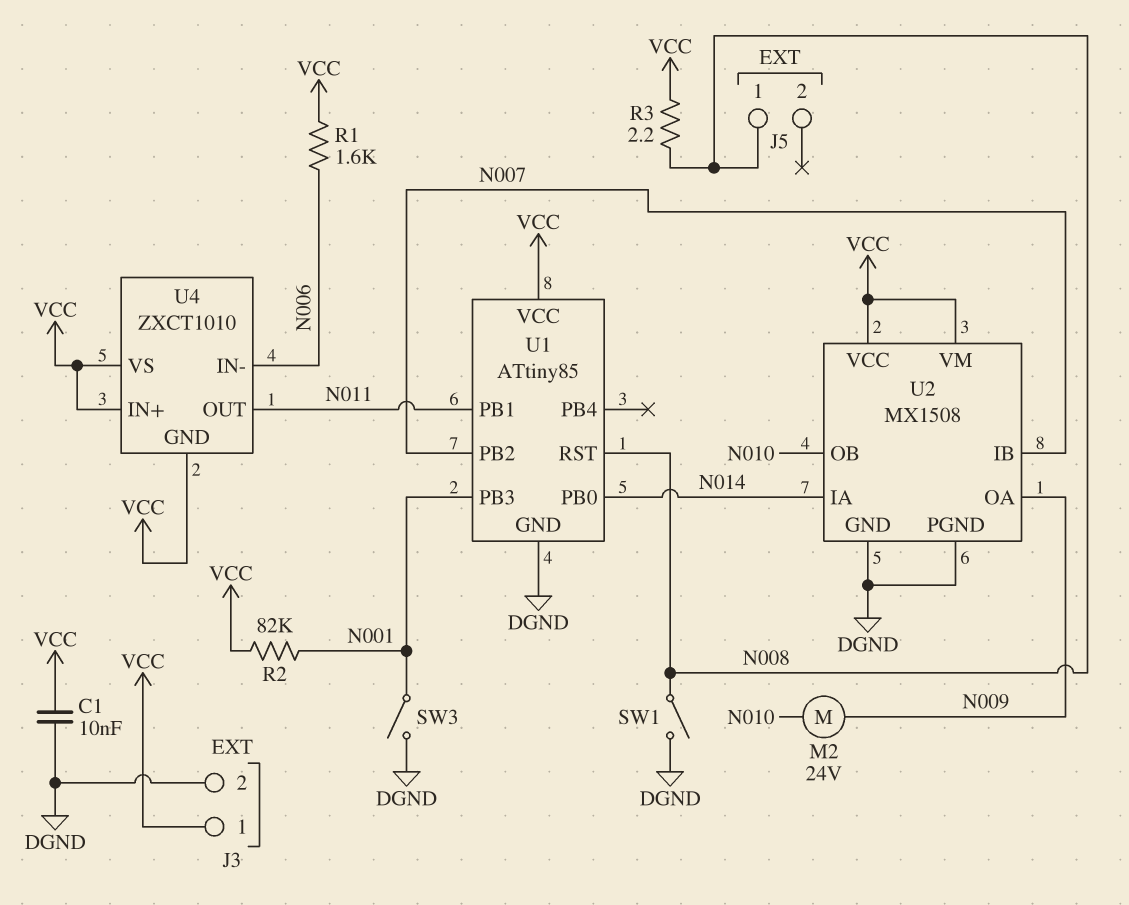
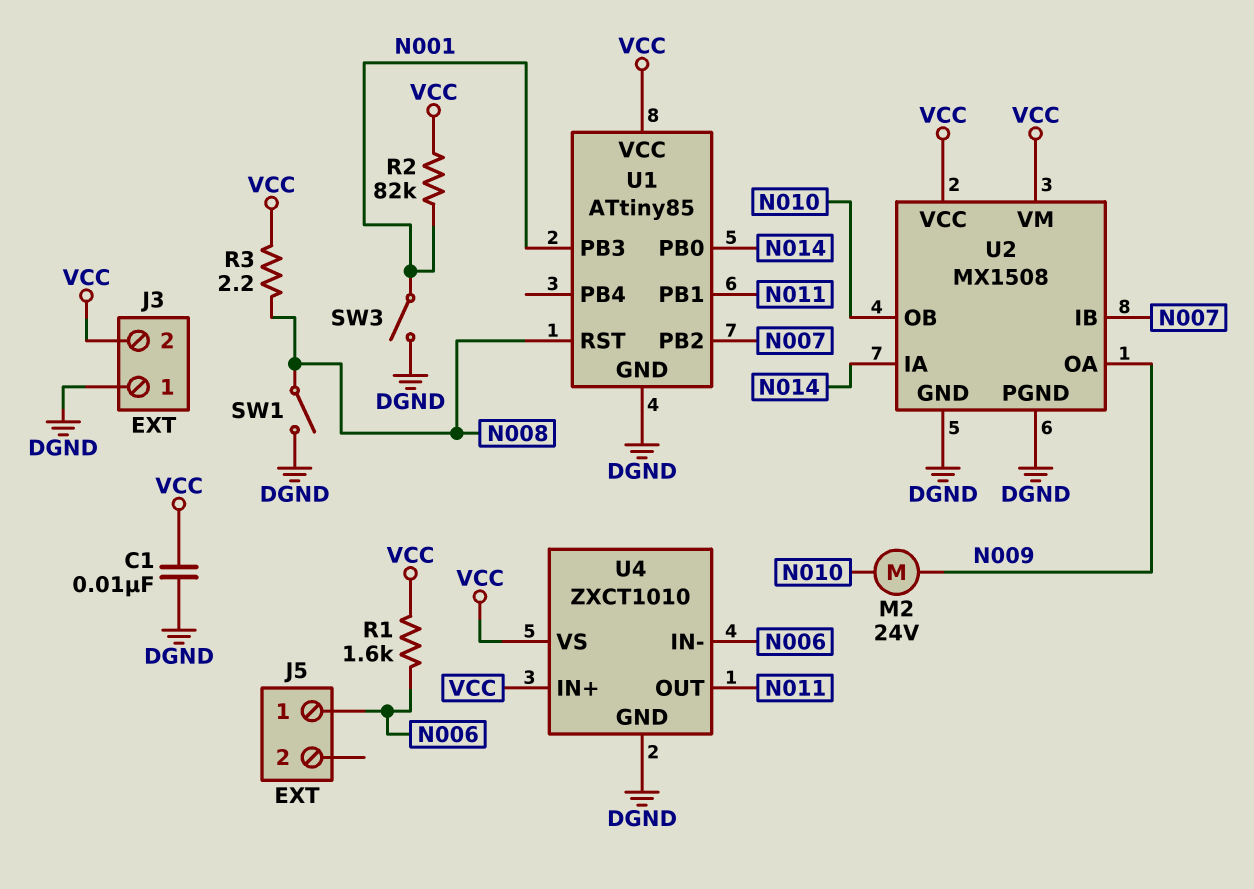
J3 pin 1: VCC -> DGND
J3 pin 2: DGND -> VCC
J5 pin 1: N008 -> N006
U4 pin GND: VCC -> DGND

